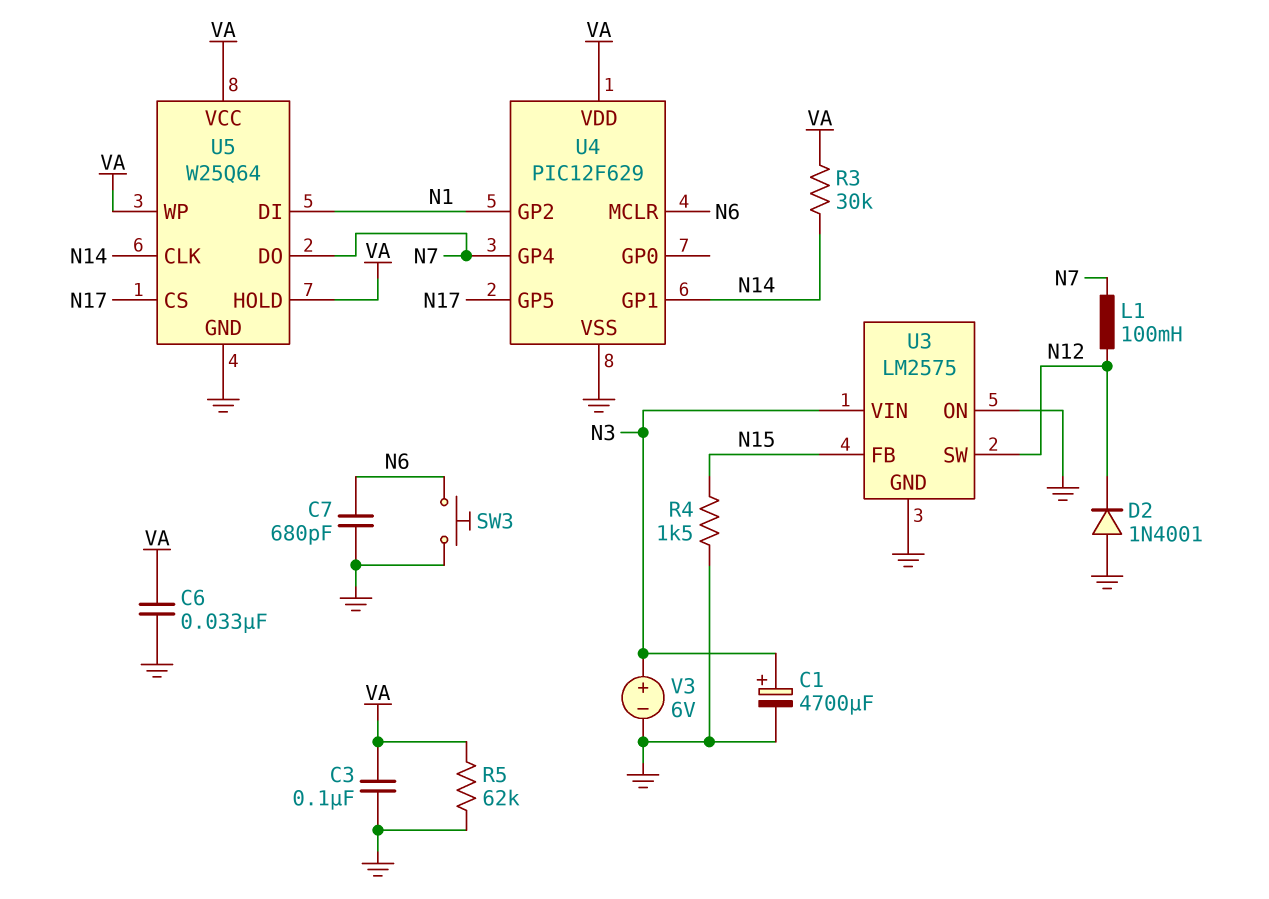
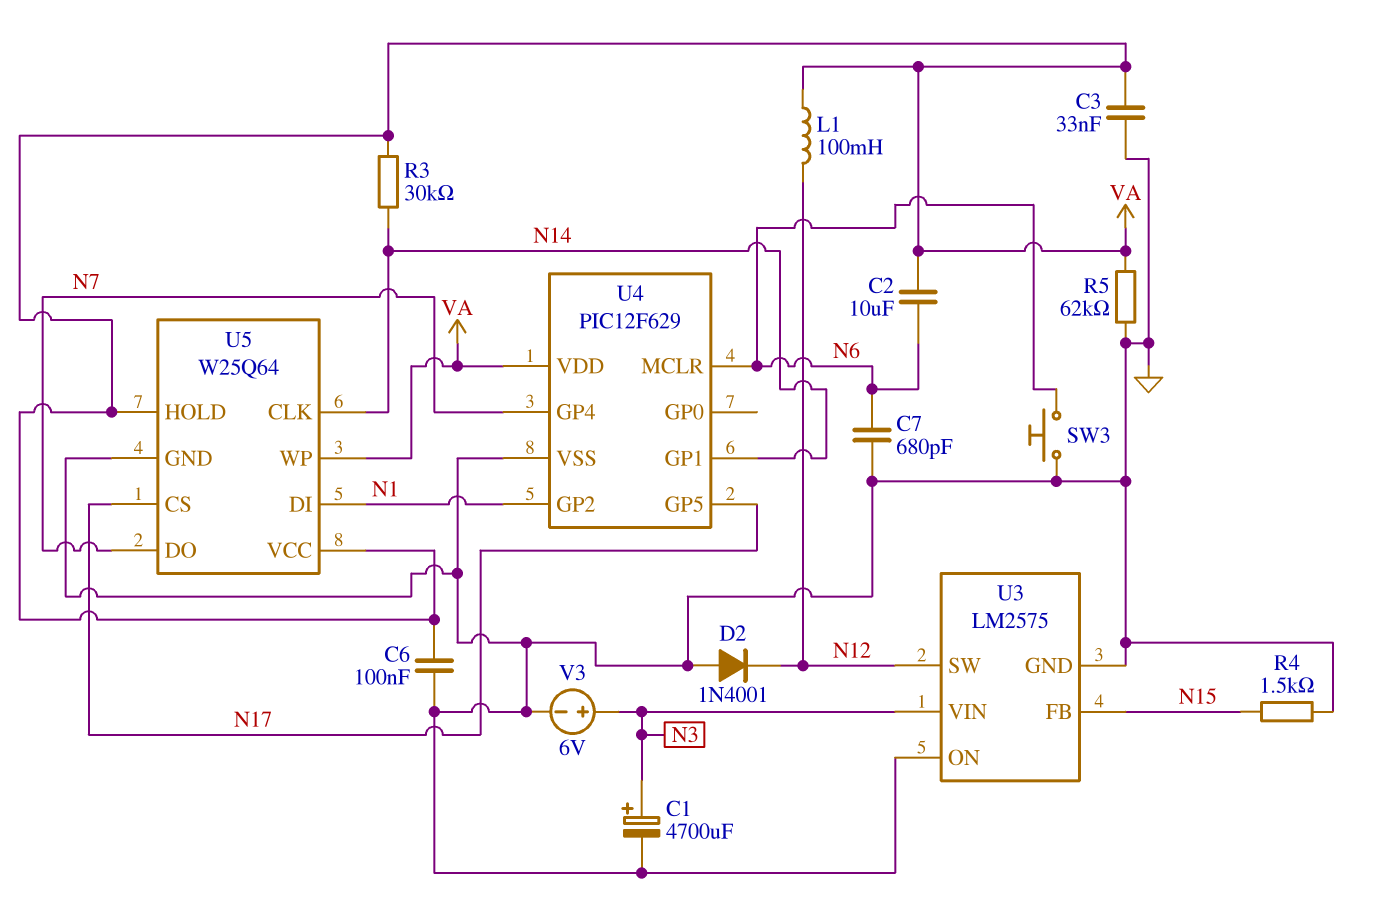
C2: none -> 10uF (N6, VA)
C3: 100nF (GND, VA) -> 33nF (GND, VA)
C6: 33nF (GND, VA) -> 100nF (GND, VA)
L1: 100mH (N7, N12) -> 100mH (N12, VA)

